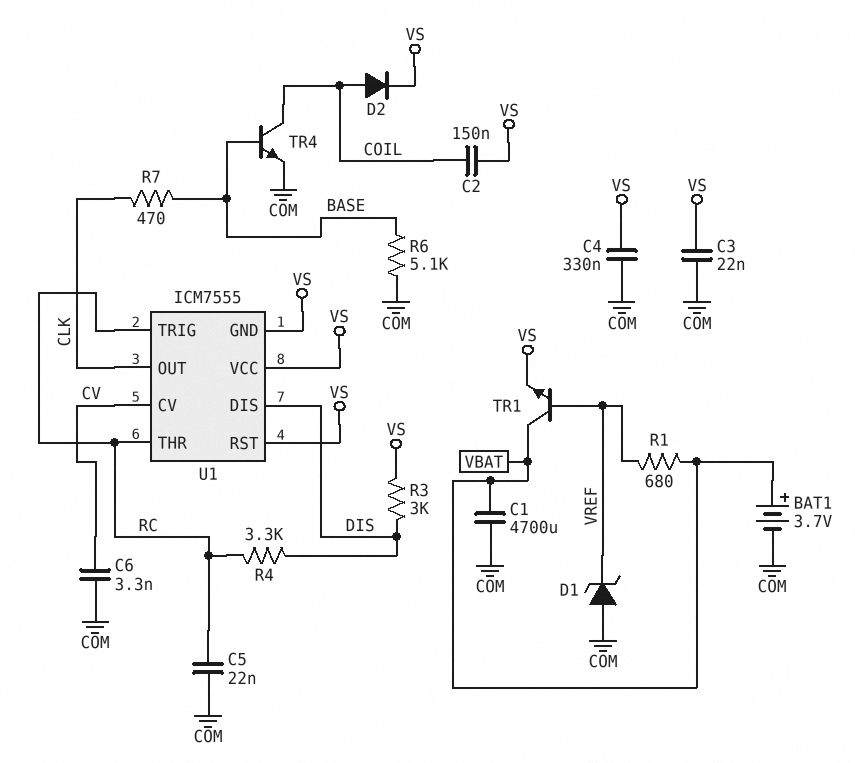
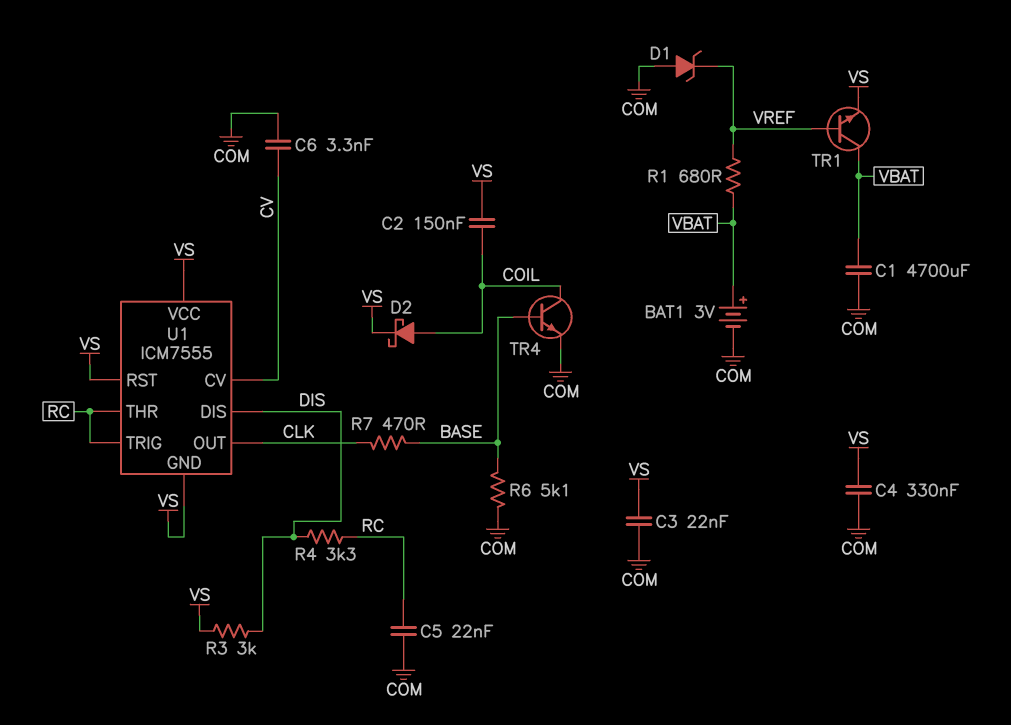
BAT1: 3.7V (plus VBAT, minus COM) -> 3V (plus VBAT, minus COM)
D2: diode (A COIL, K VS) -> schottky (A COIL, K VS)

